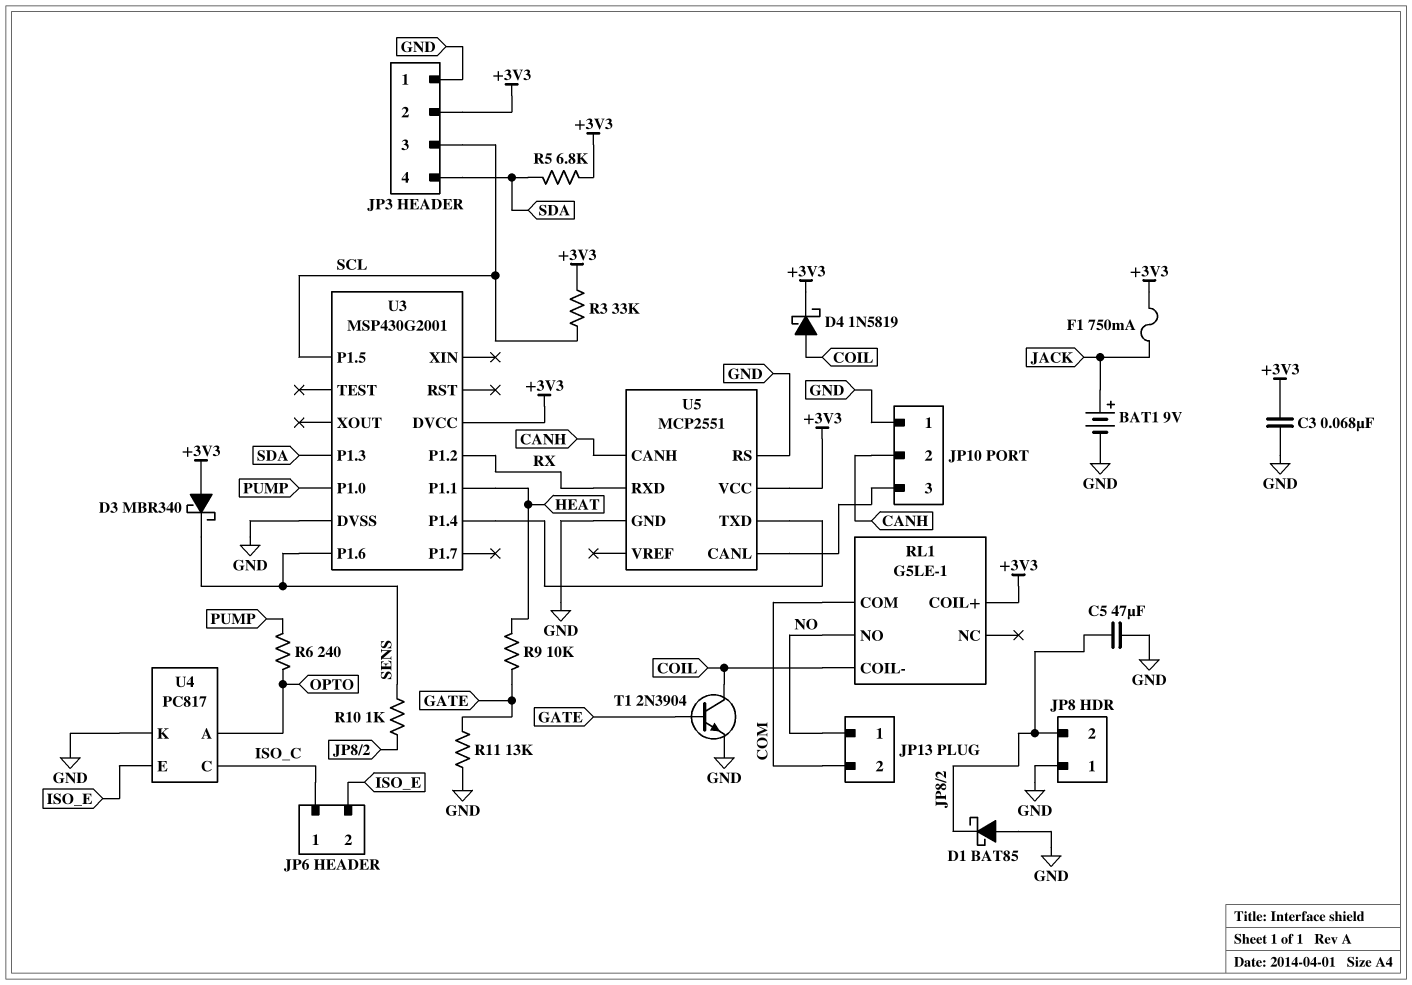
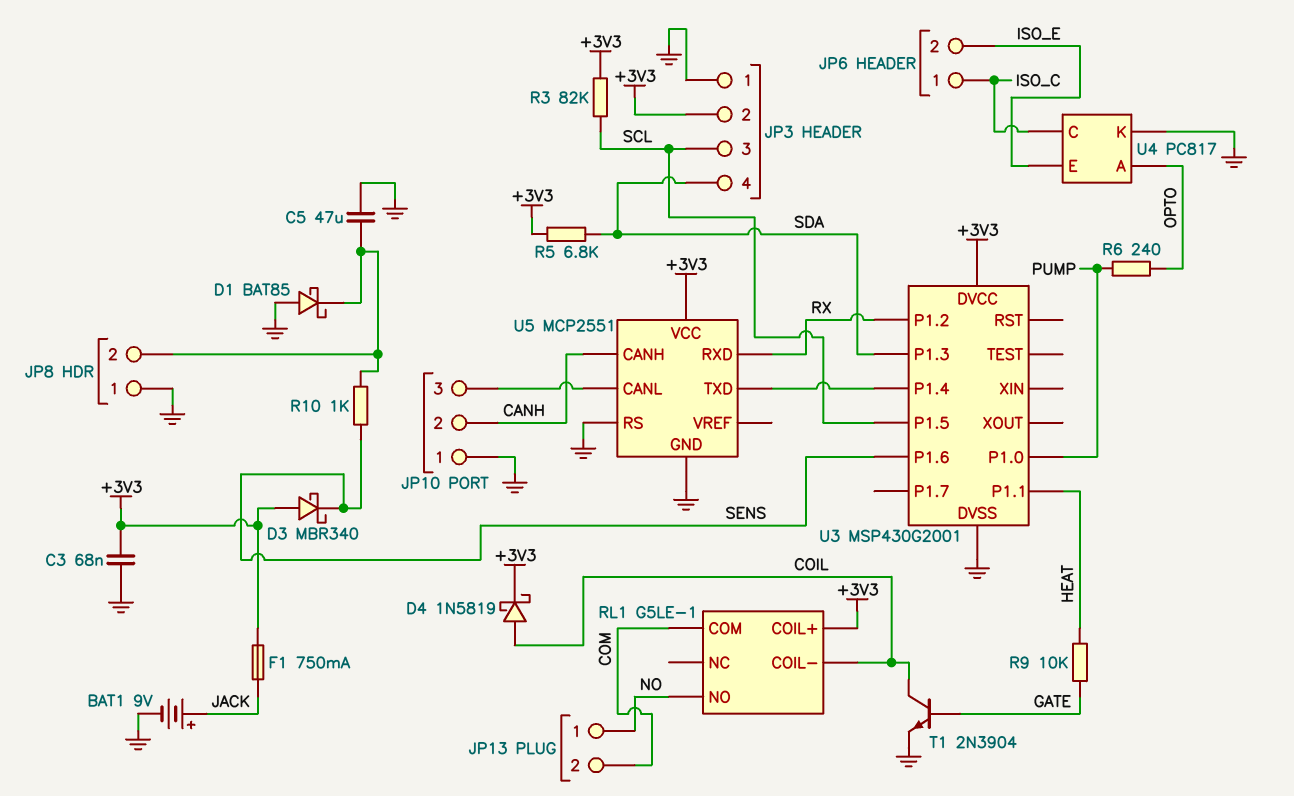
R3: 33k (+3V3, SCL) -> 82k (+3V3, SCL)
R11: 13k (GATE, GND) -> none

